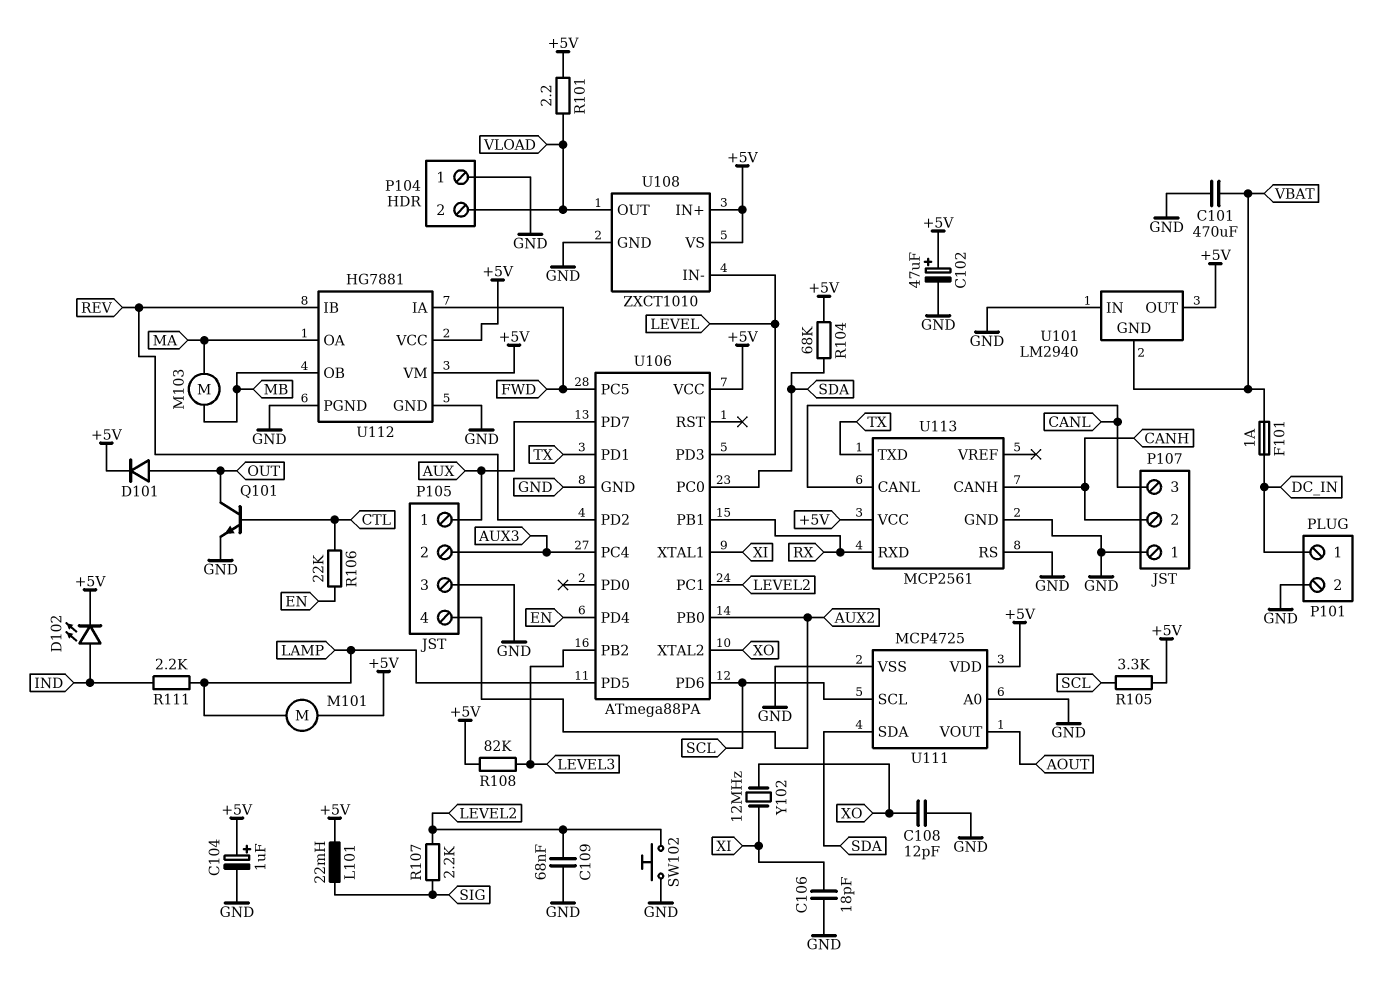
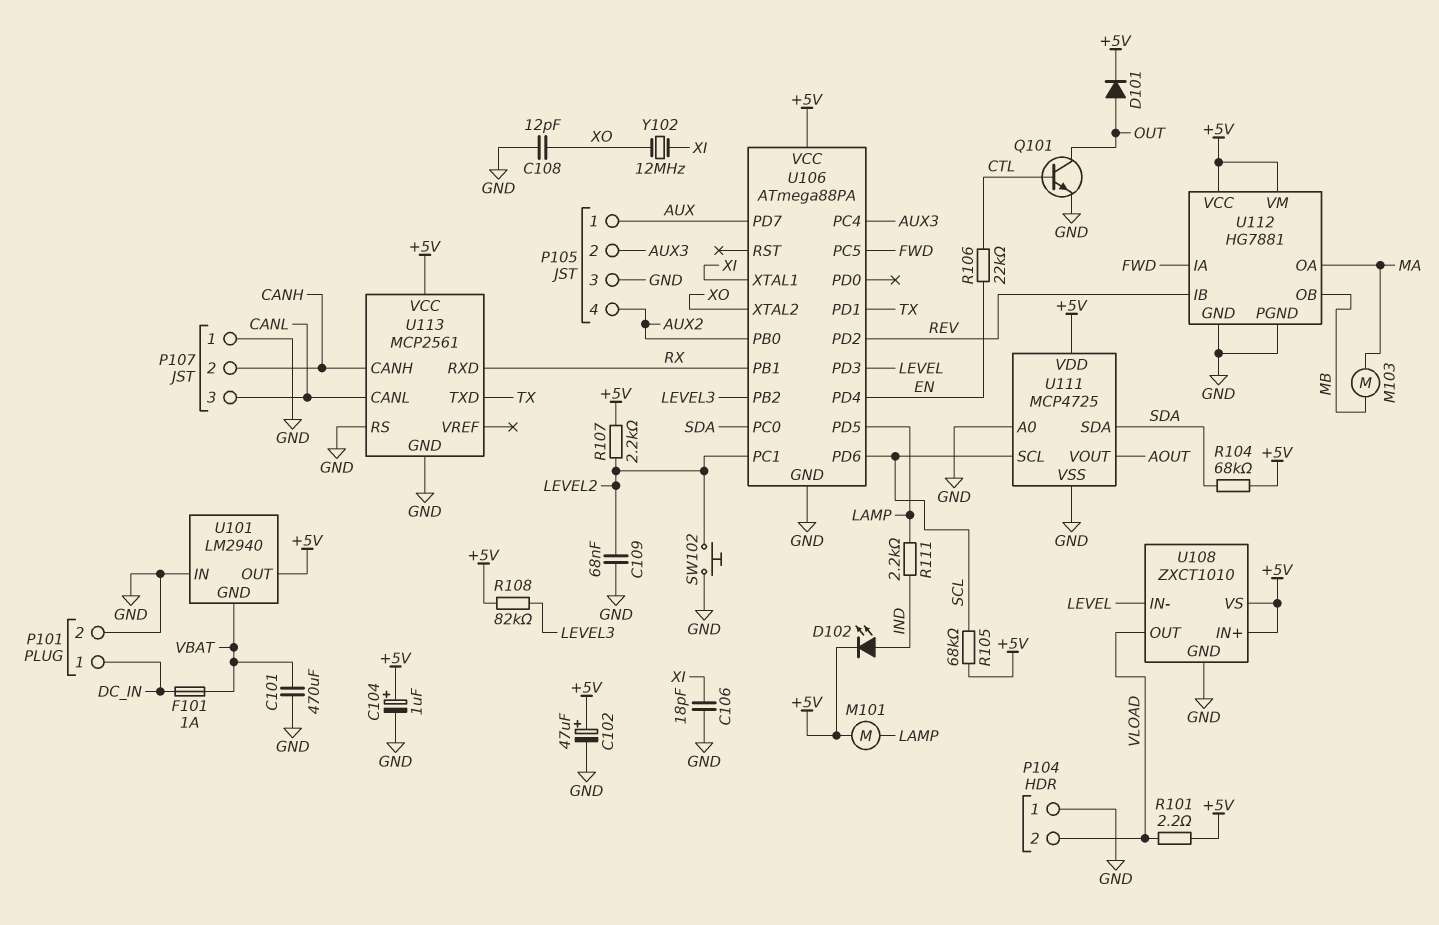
L101: 22mH (+5V, SIG) -> none
R105: 3.3k (+5V, SCL) -> 68k (+5V, SCL)
R107: 2.2k (LEVEL2, SIG) -> 2.2k (+5V, LEVEL2)

